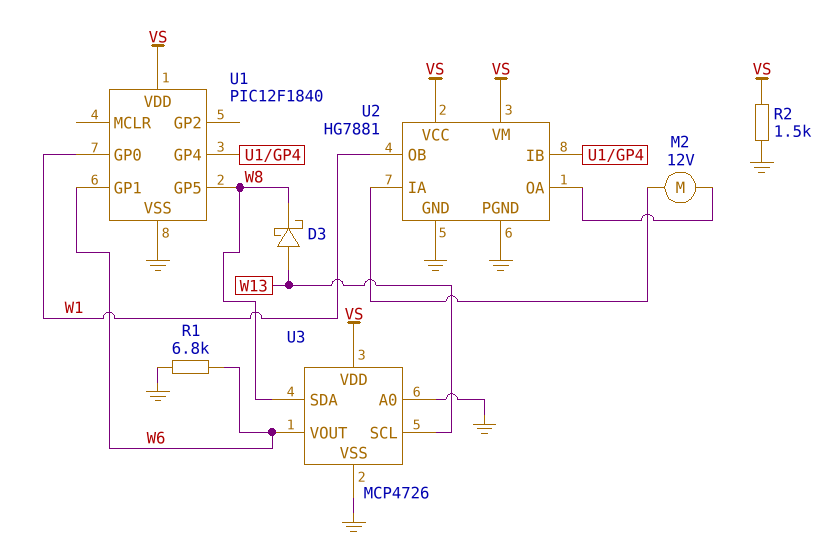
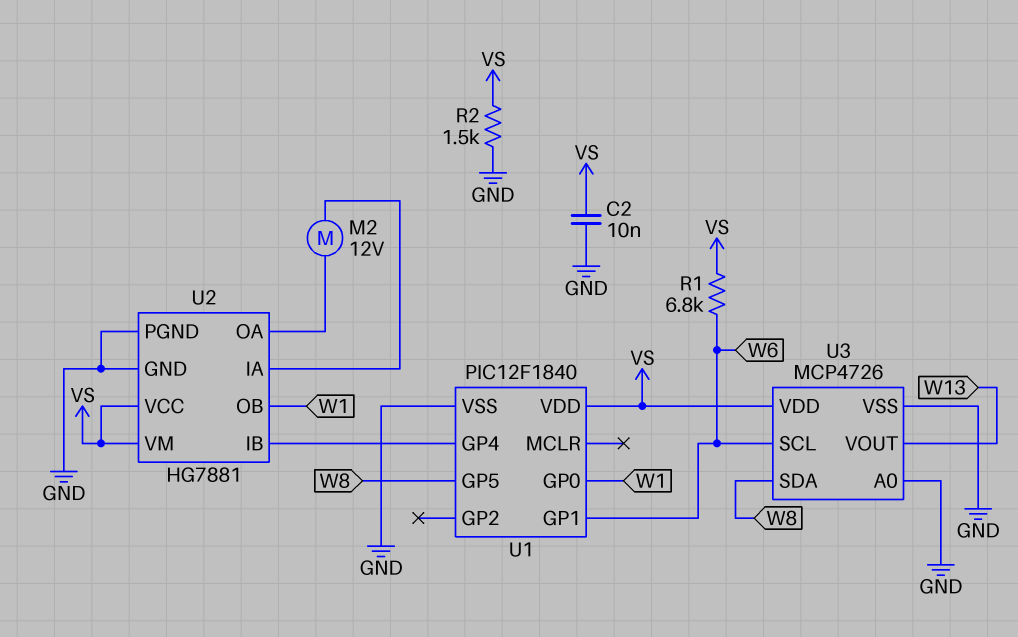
C2: none -> 10nF (GND, VS)
D3: schottky (A W13, K W8) -> none
R1: 6.8k (GND, W6) -> 6.8k (VS, W6)
U3 pin SCL: W13 -> W6
U3 pin VOUT: W6 -> W13

